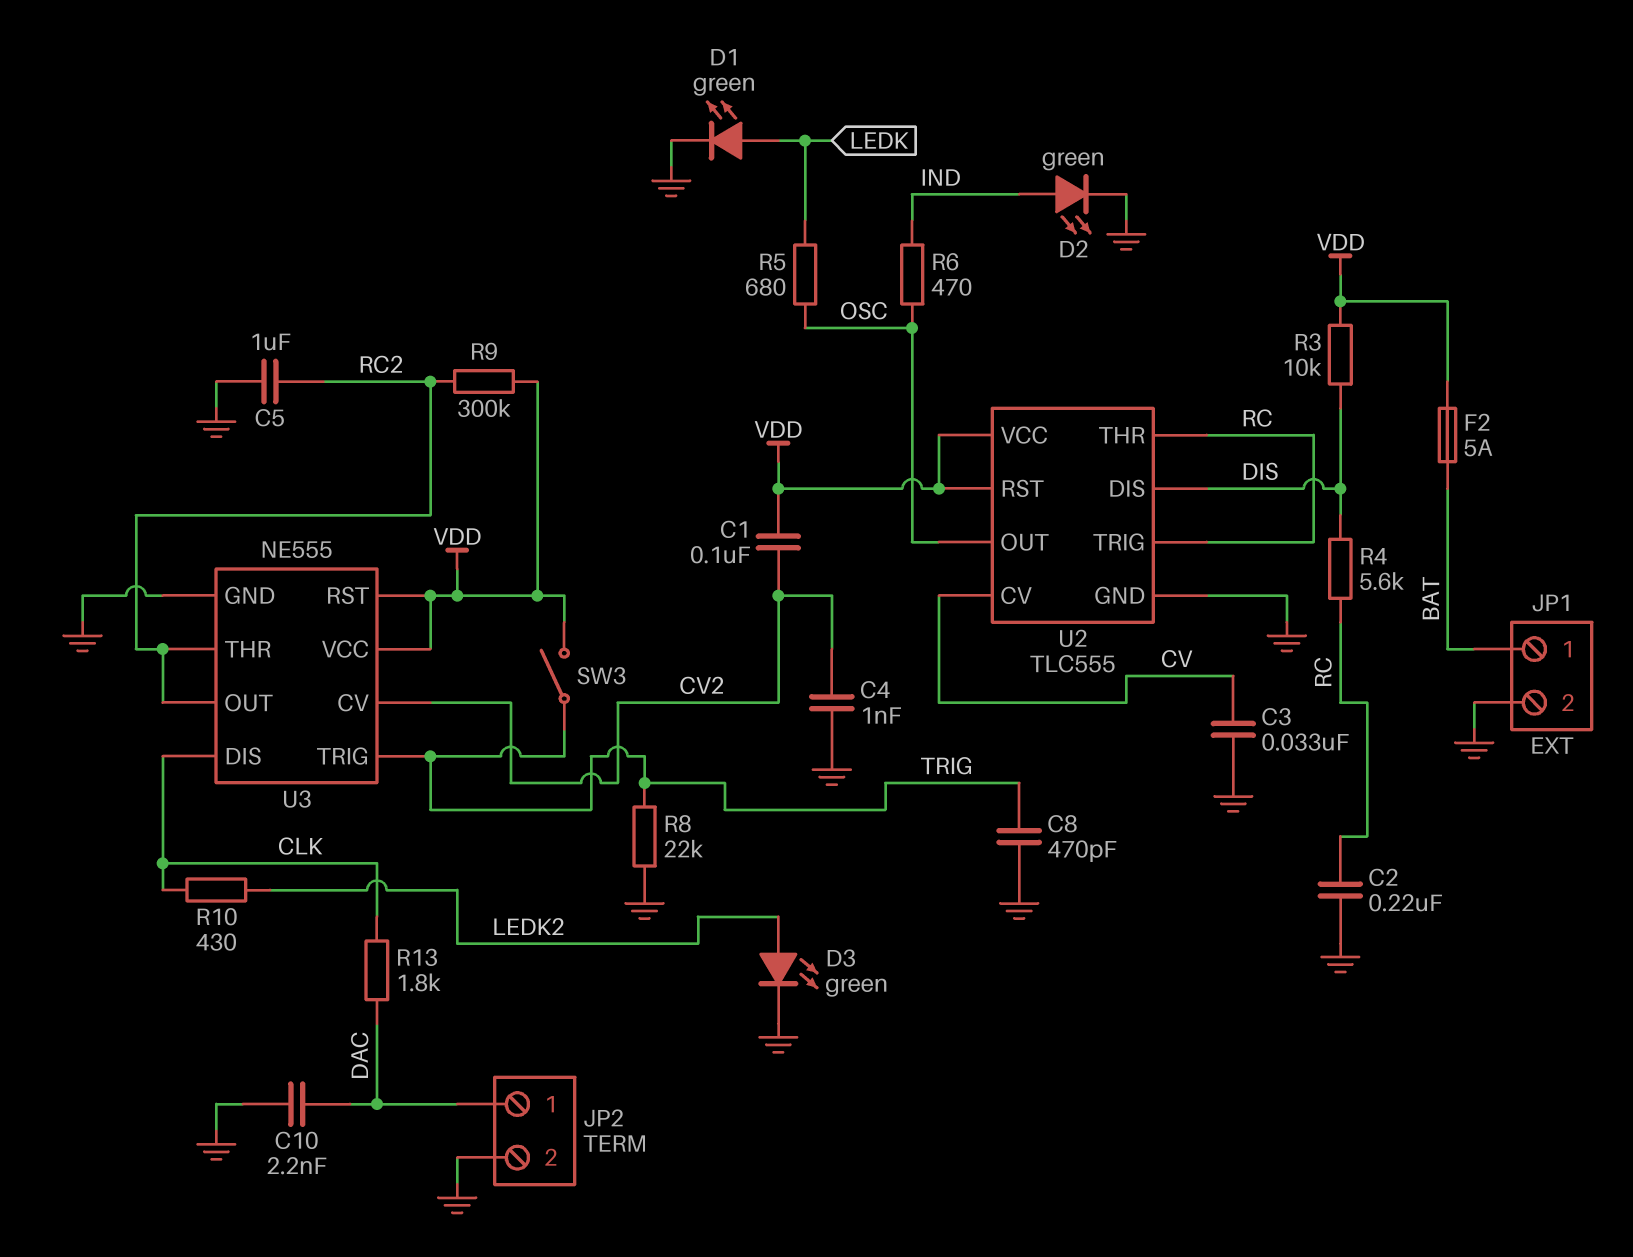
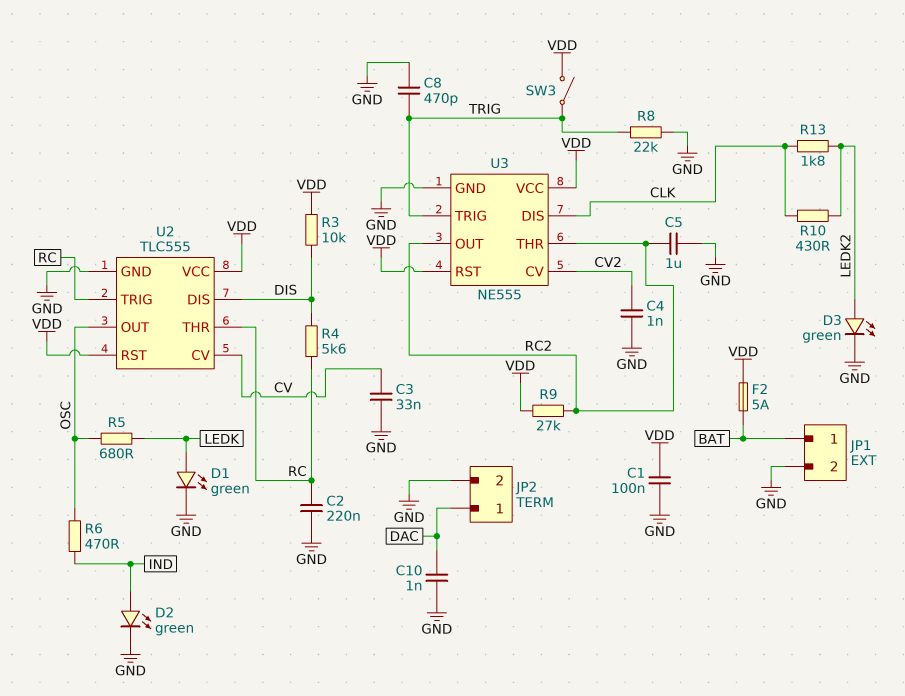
C1: 100nF (CV2, VDD) -> 100nF (GND, VDD)
C10: 2.2nF (DAC, GND) -> 1nF (DAC, GND)
R9: 300k (RC2, VDD) -> 27k (RC2, VDD)
R13: 1.8k (CLK, DAC) -> 1.8k (CLK, LEDK2)

